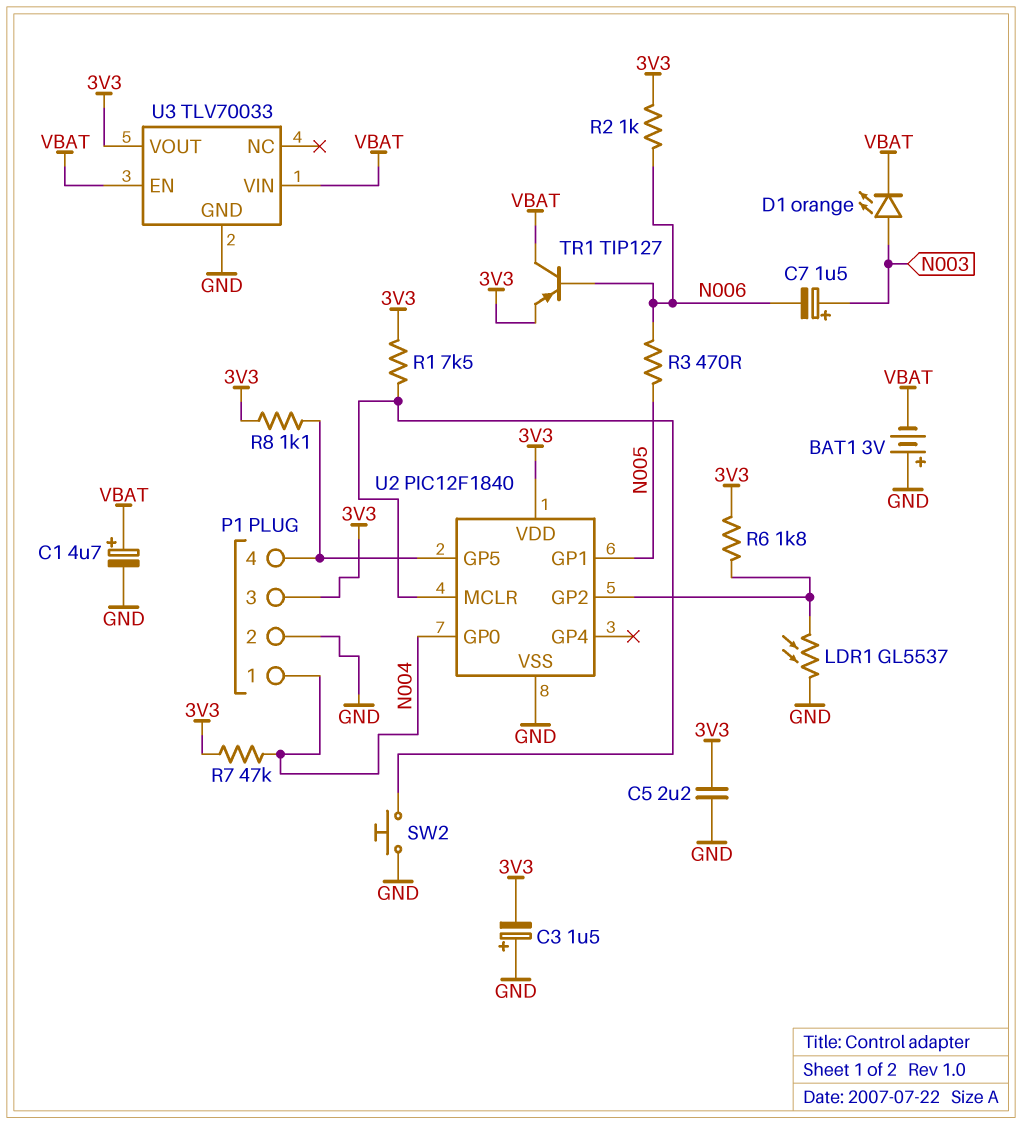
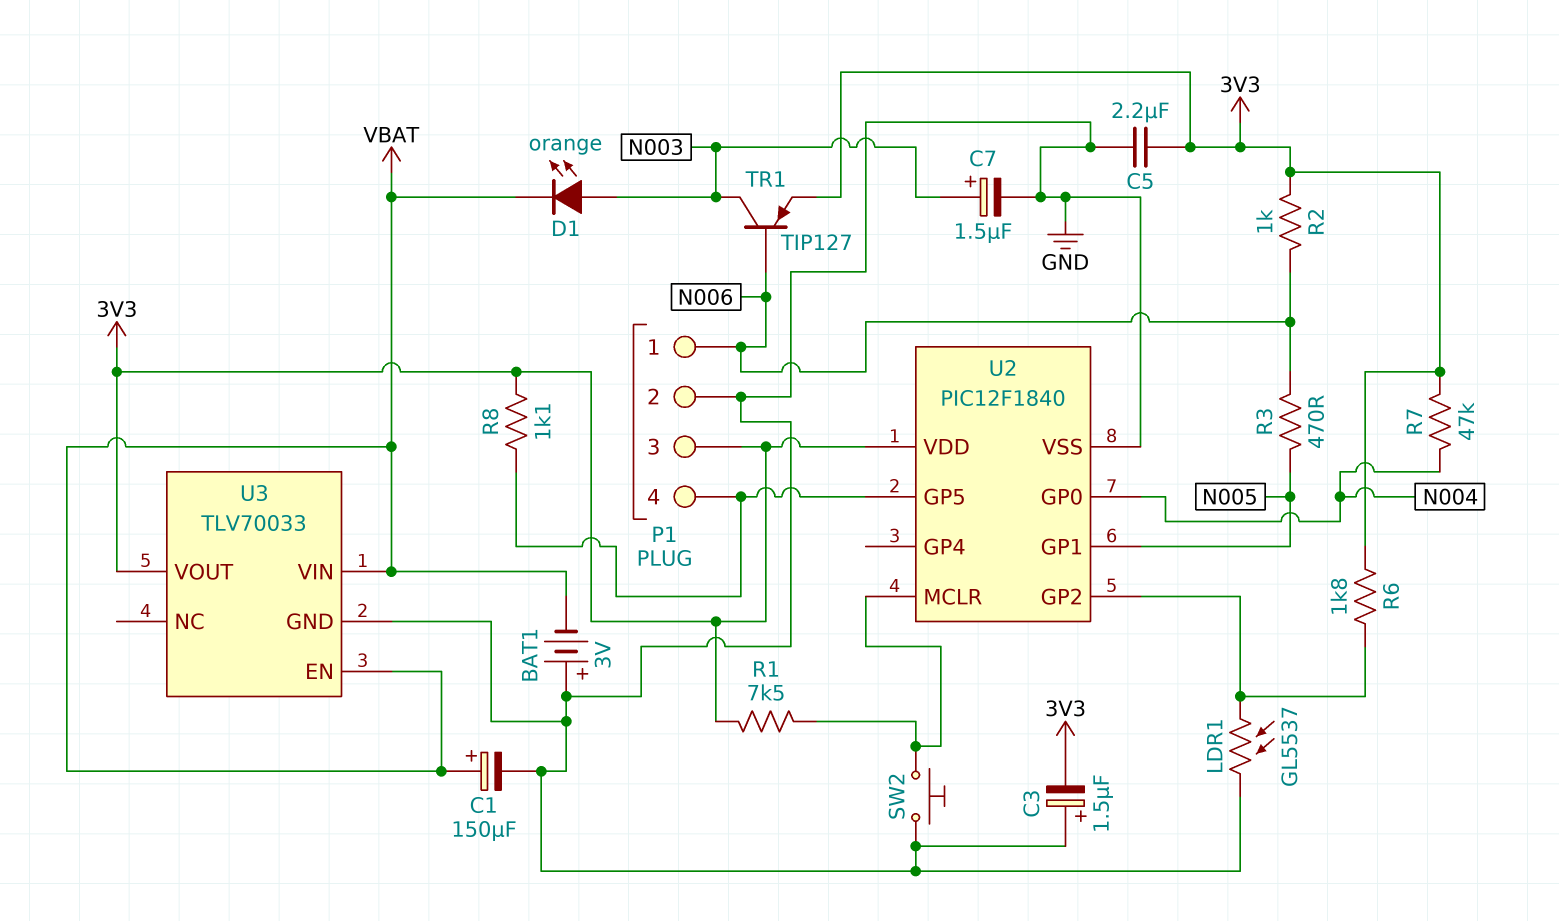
C1: 4.7uF (plus VBAT, minus GND) -> 150uF (plus VBAT, minus GND)
C7: 1.5uF (plus N003, minus N006) -> 1.5uF (plus N003, minus GND)
P1 pin 1: N004 -> N006
TR1: PNP TIP127 (B N006, C VBAT, E 3V3) -> PNP TIP127 (B N006, C N003, E 3V3)

